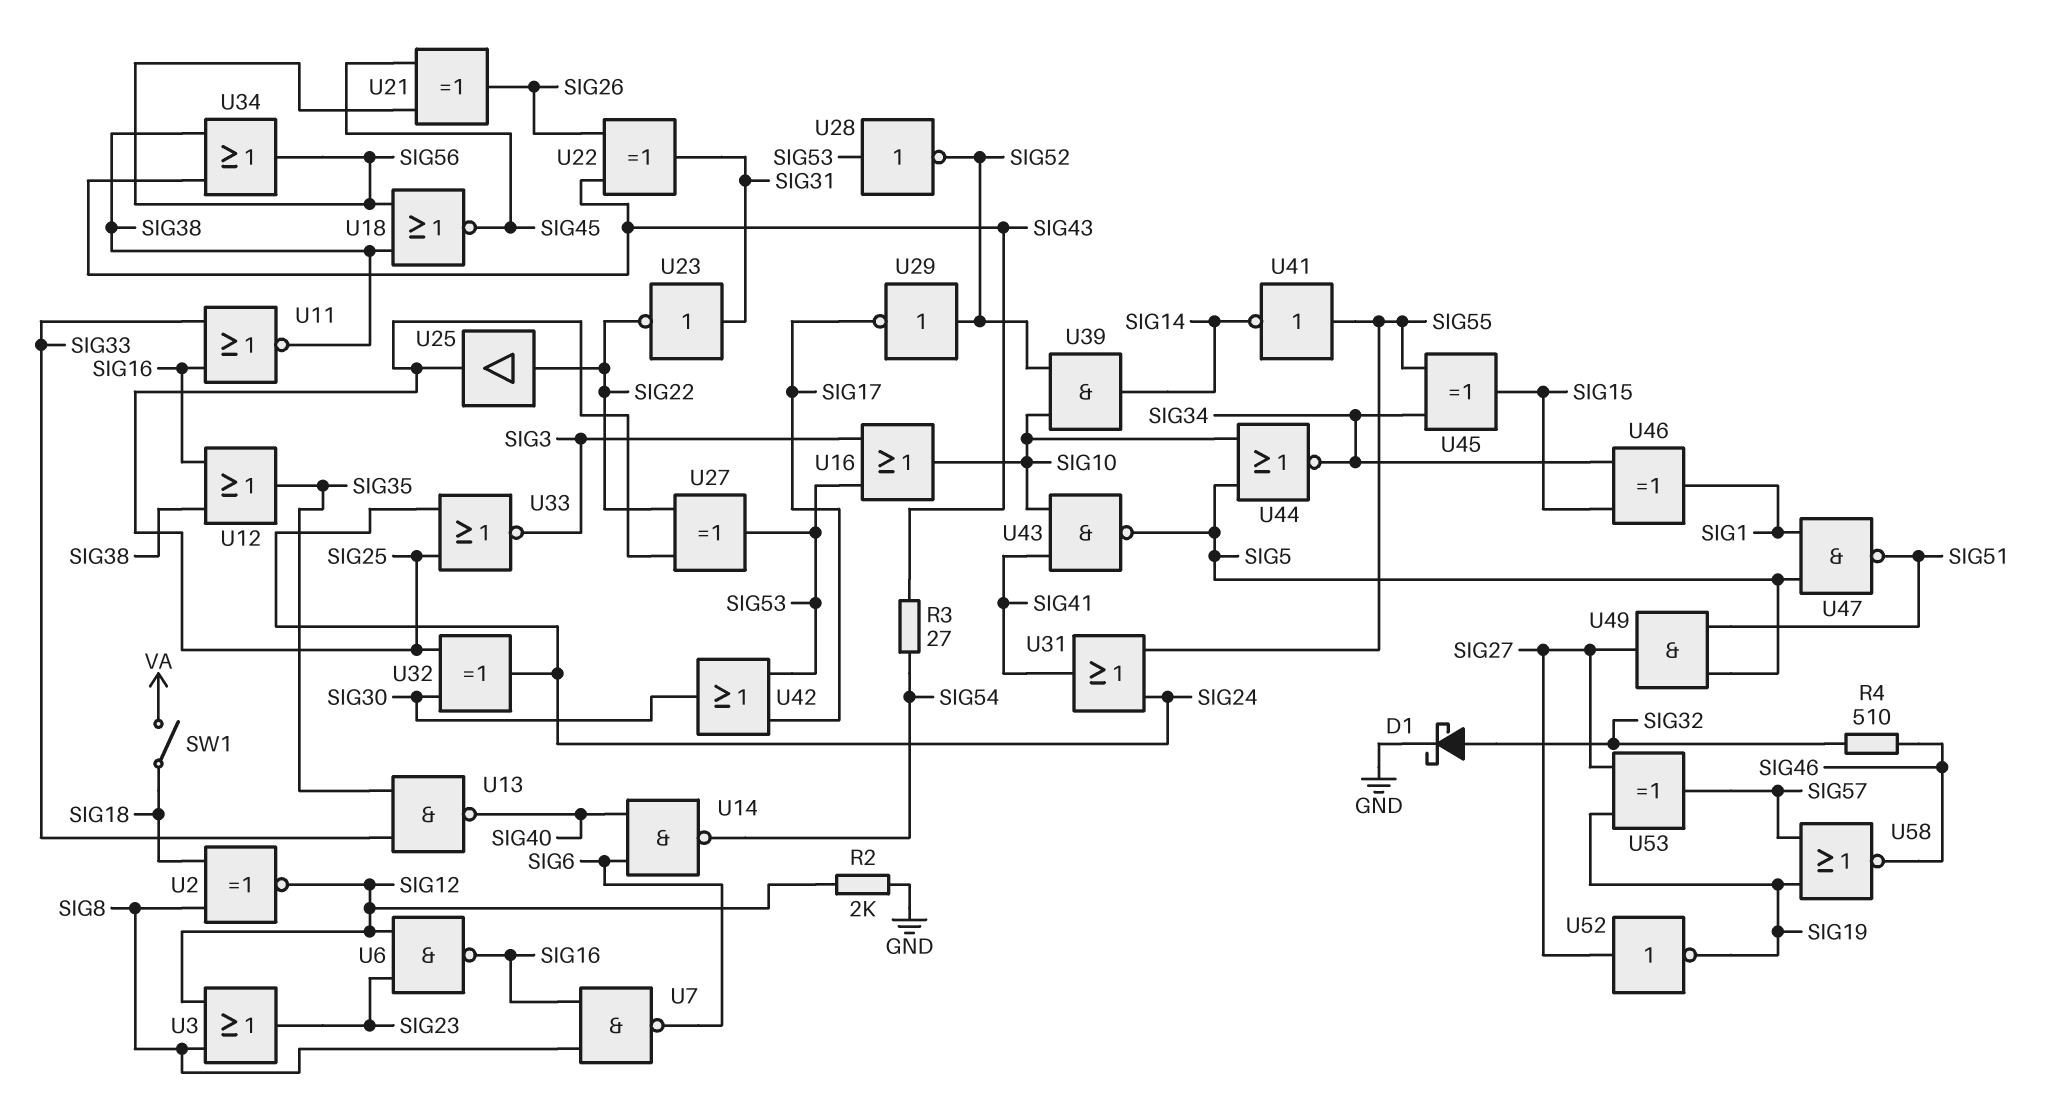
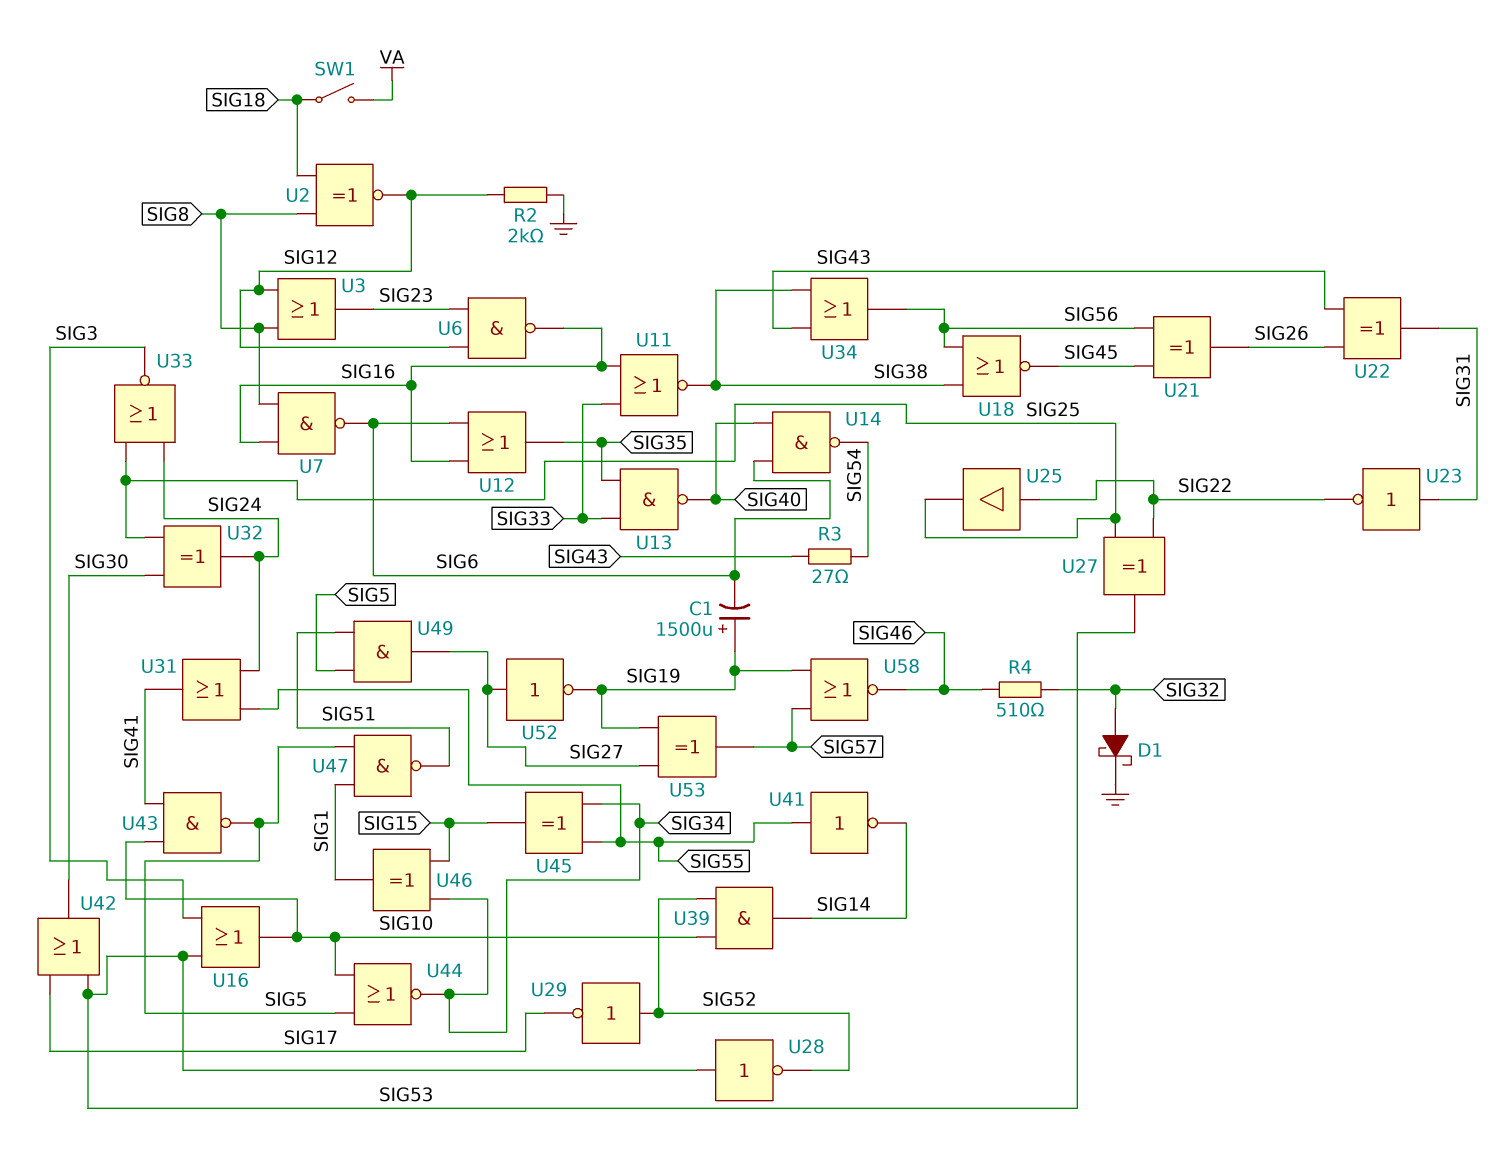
C1: none -> 1500uF (plus SIG19, minus SIG6)
U12: OR (in SIG16, in SIG38, out SIG35) -> OR (in SIG6, in SIG16, out SIG35)

